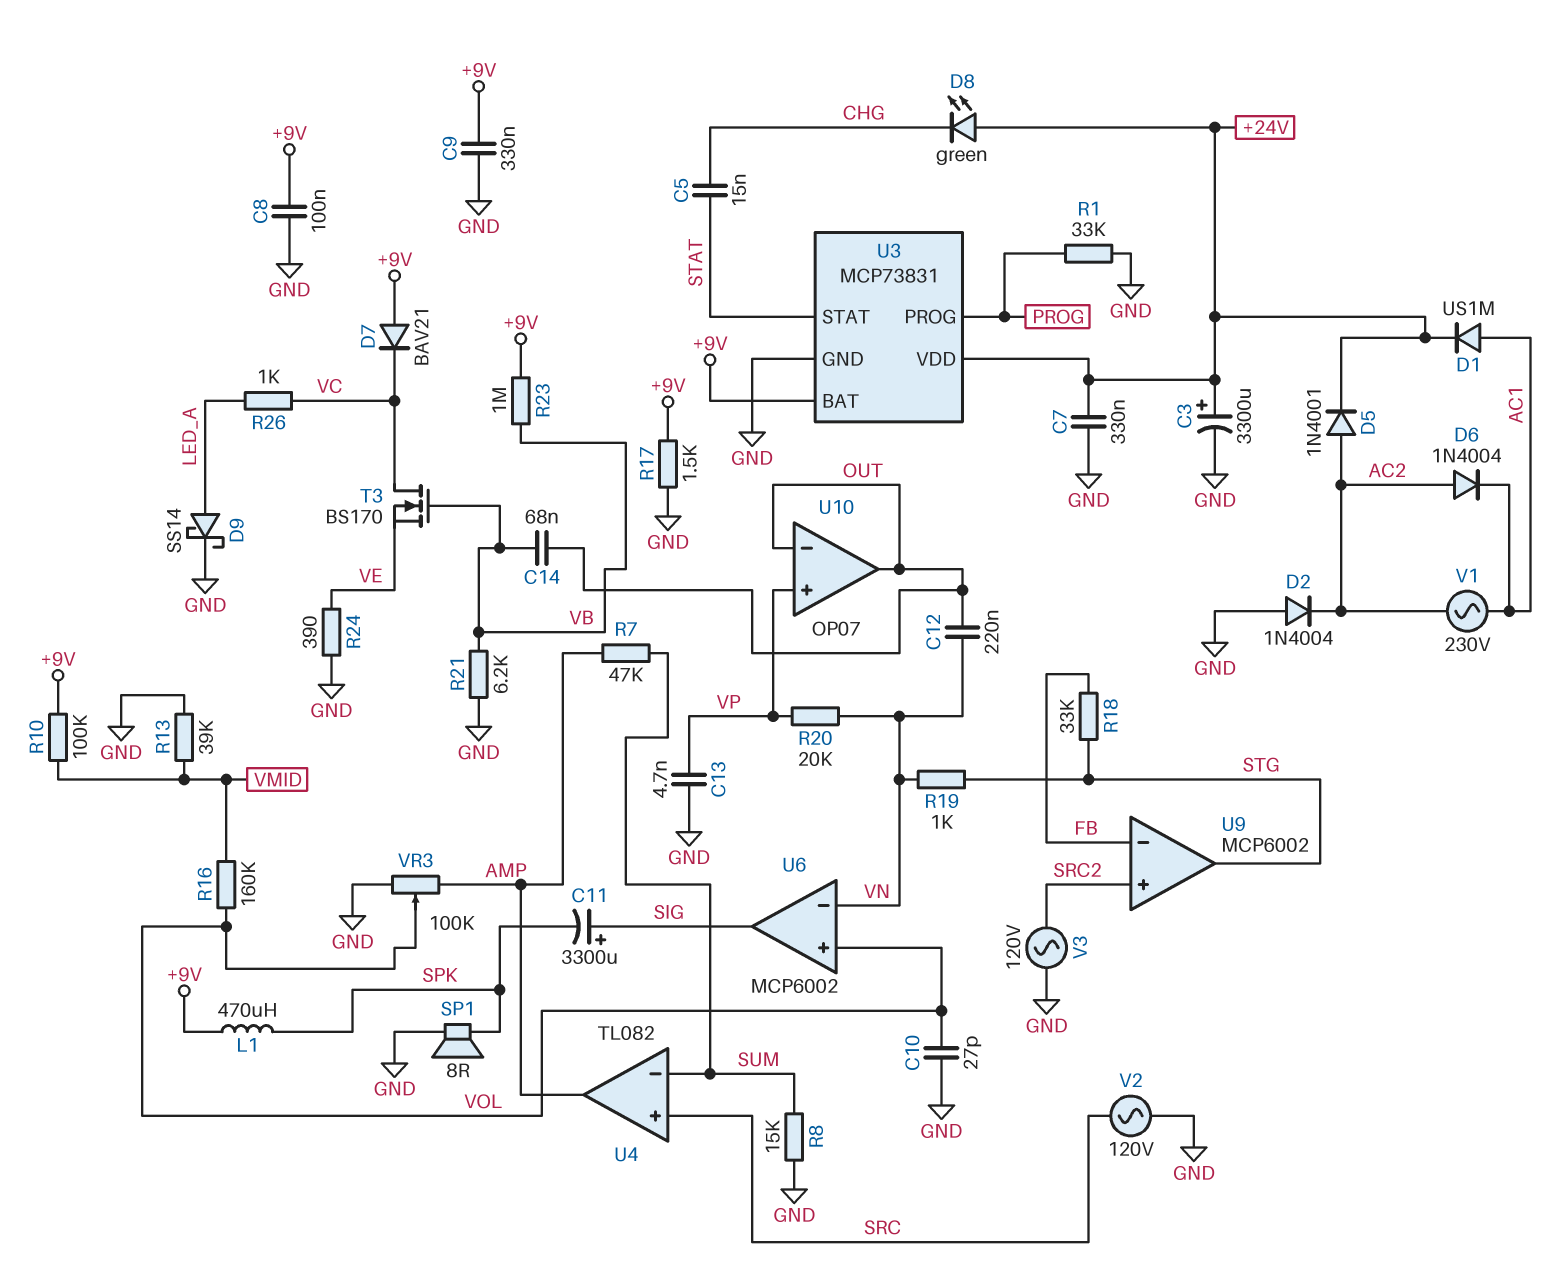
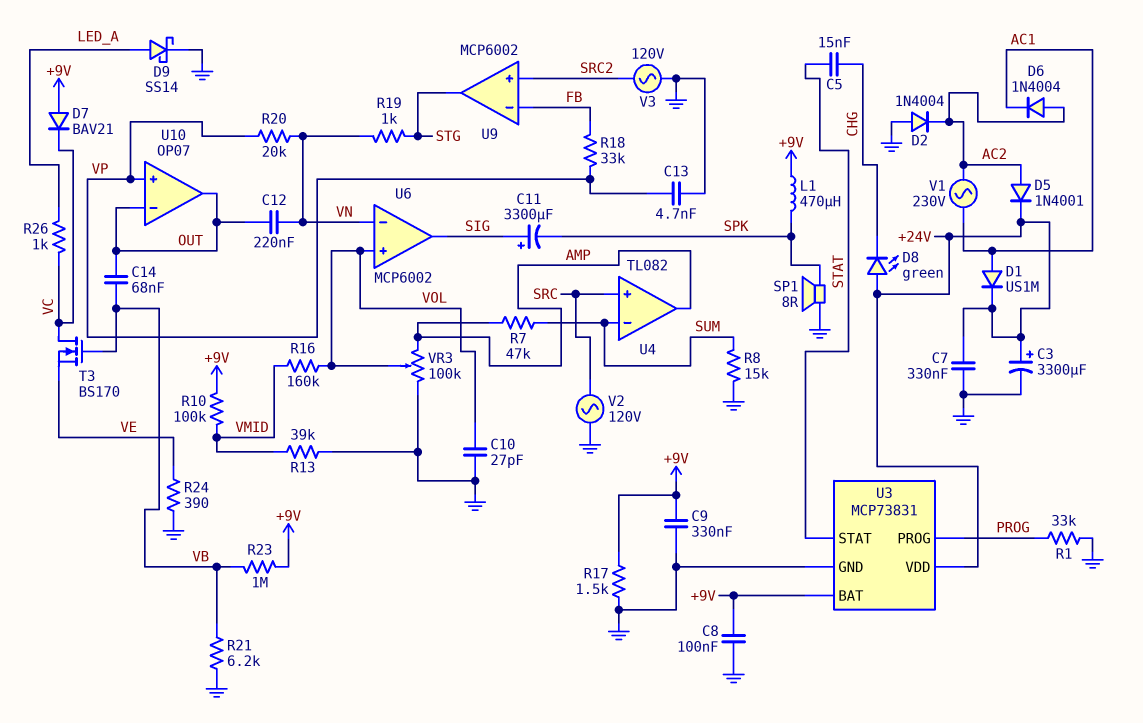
R18: 33k (FB, STG) -> 33k (FB, VP)

